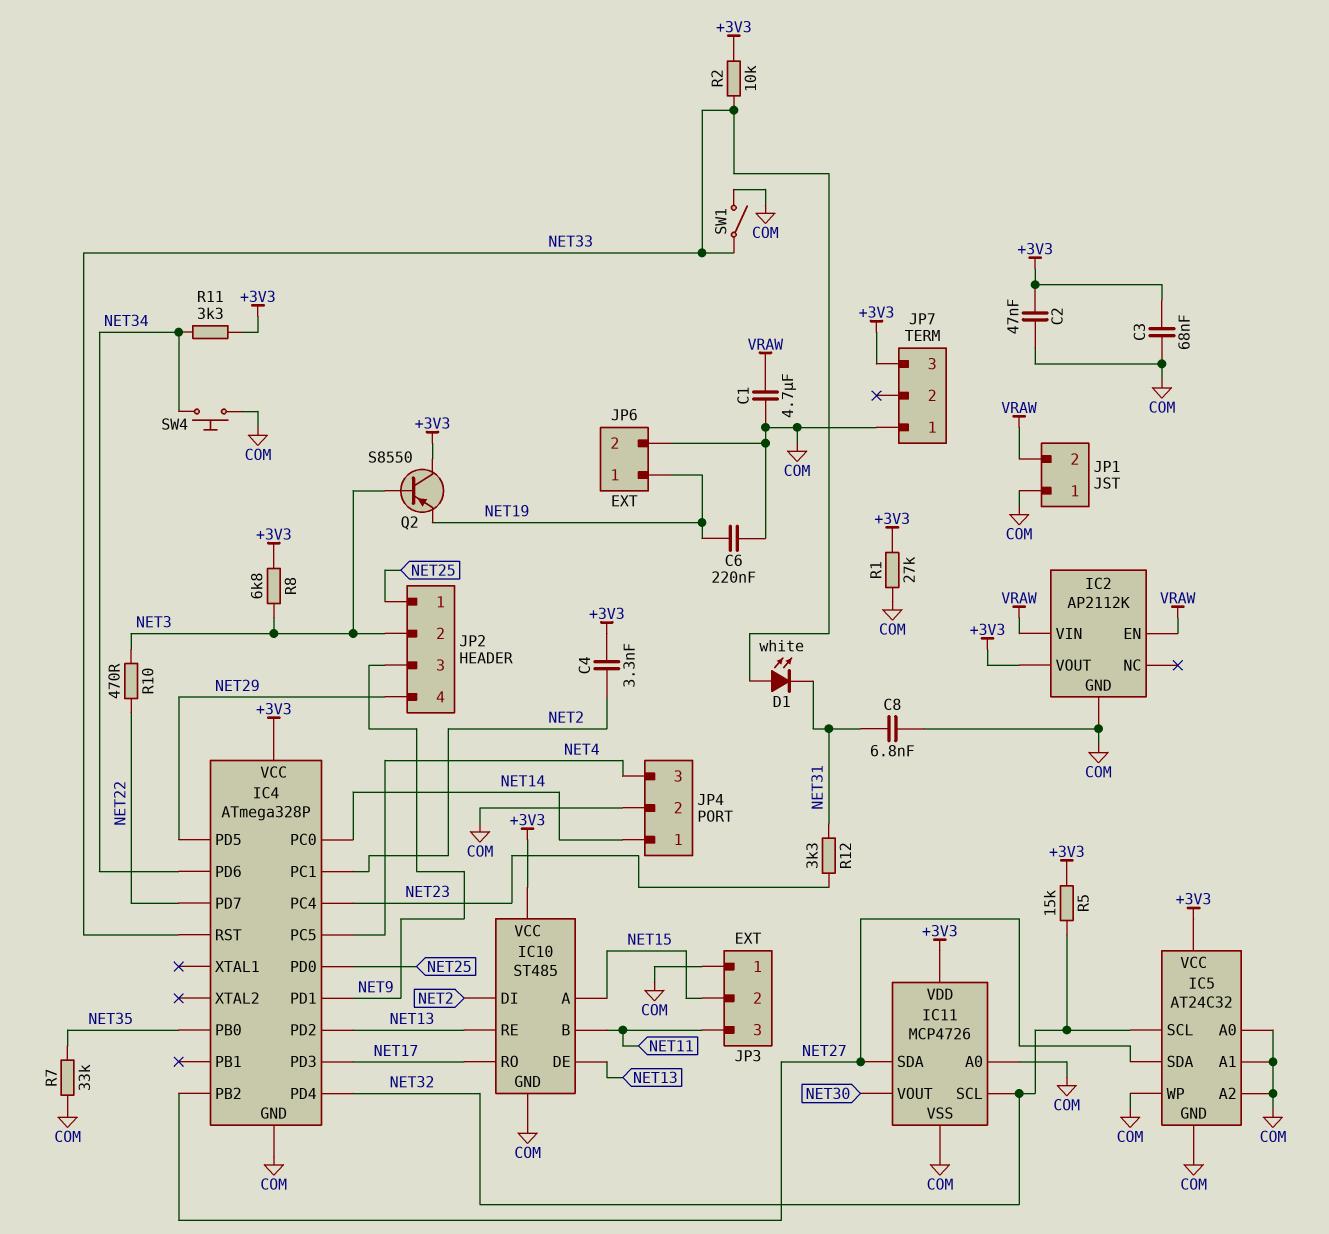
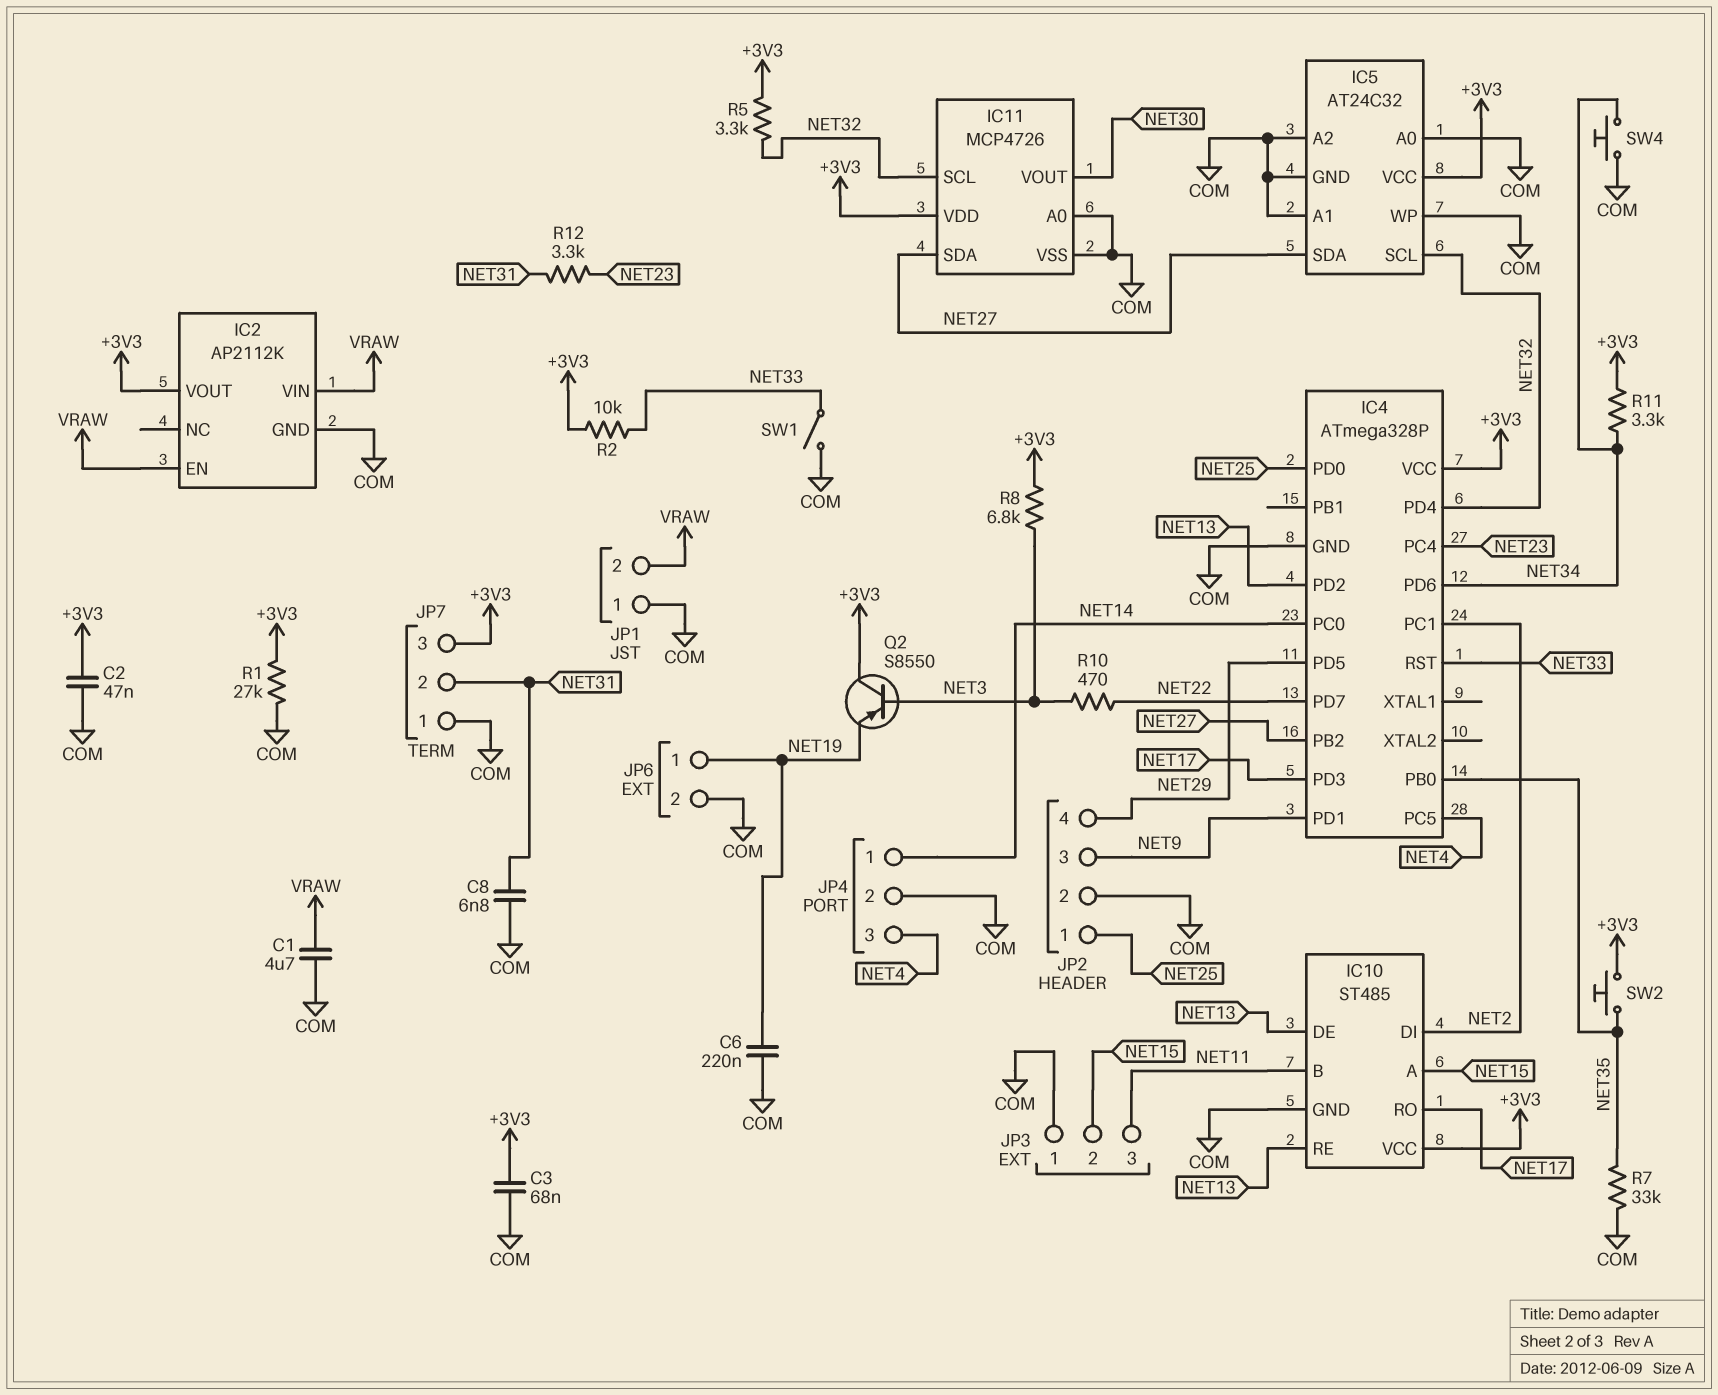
C4: 3.3nF (+3V3, NET2) -> none
D1: LED white (A NET33, K NET31) -> none
JP2 pin 2: NET3 -> COM
JP7 pin 2: none -> NET31
R5: 15k (+3V3, NET32) -> 3.3k (+3V3, NET32)
SW2: none -> button (+3V3, NET35)

